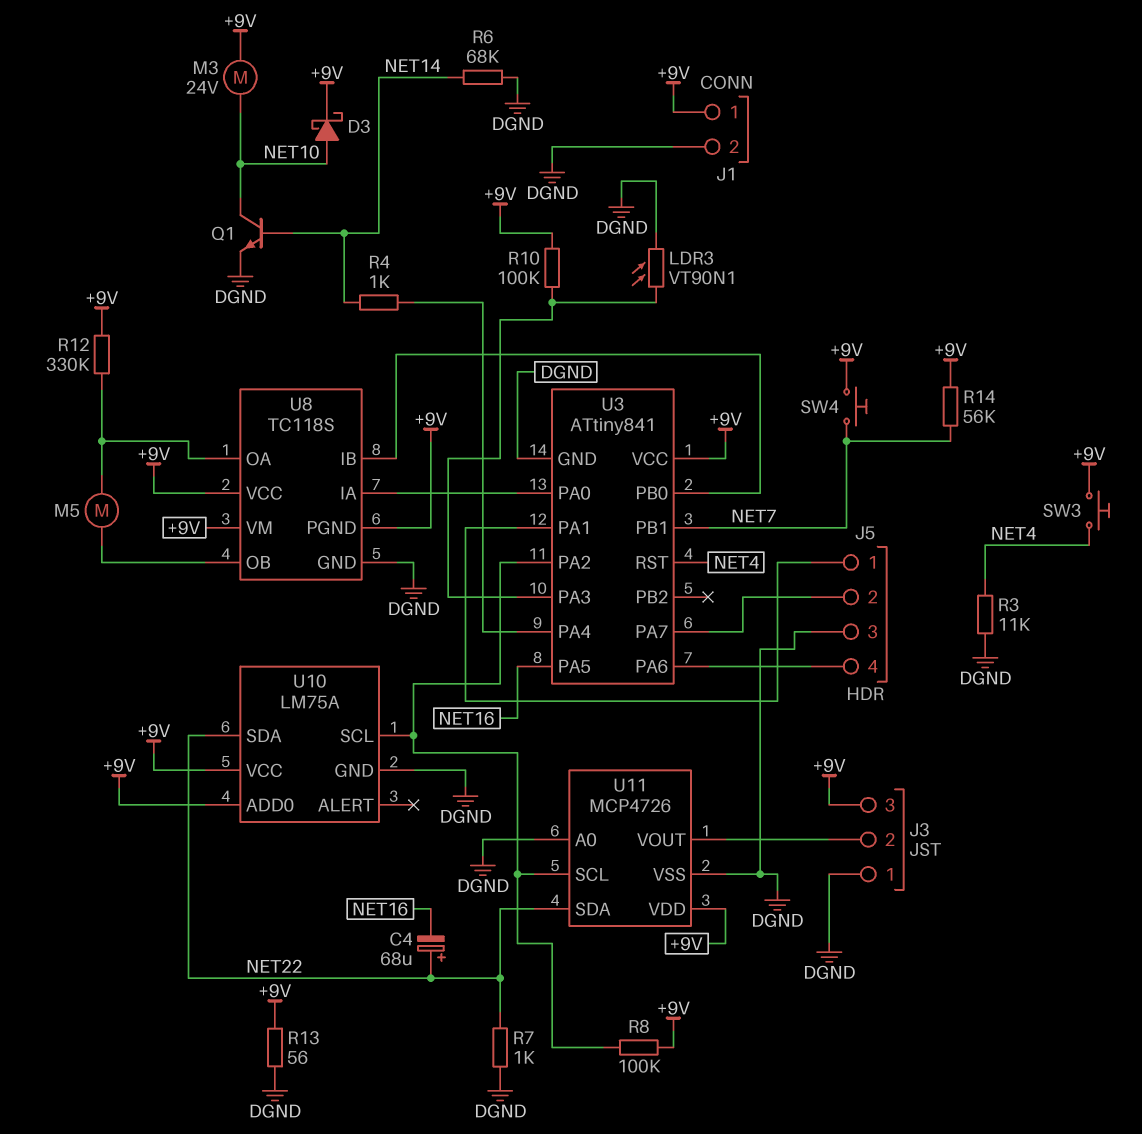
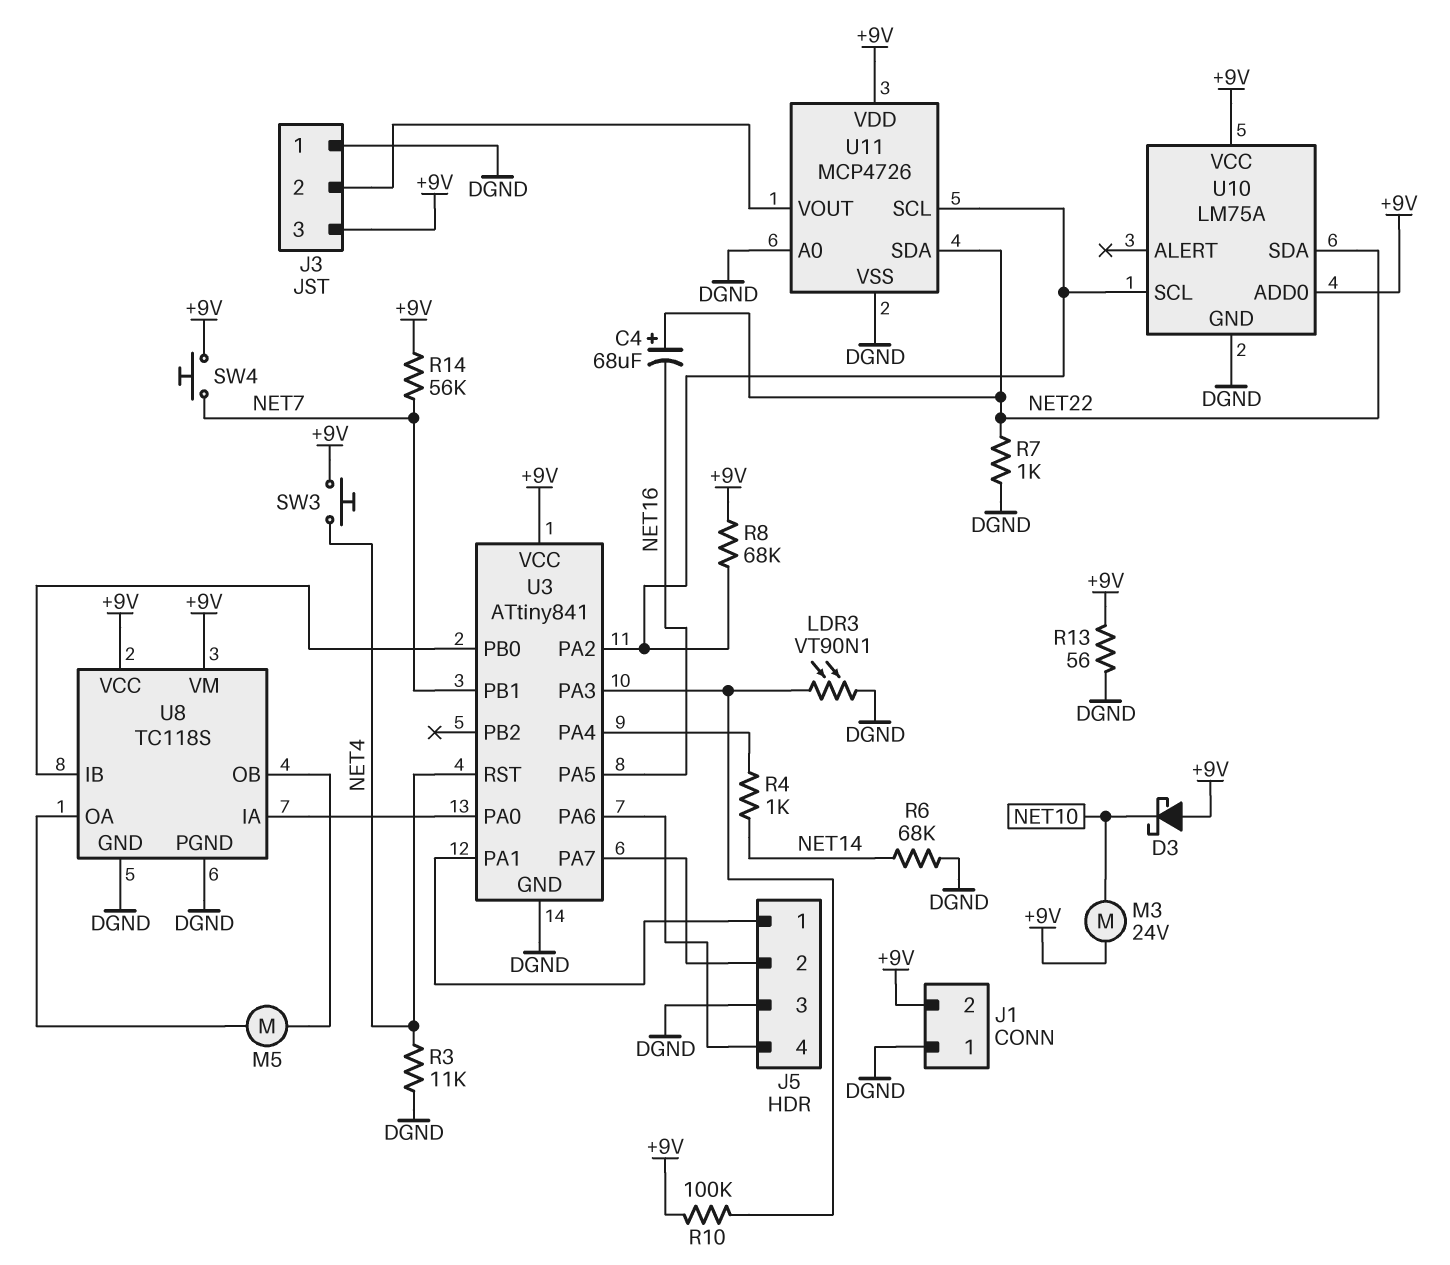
D3: schottky (A NET10, K +9V) -> schottky (A +9V, K NET10)
J1 pin 1: +9V -> DGND
J1 pin 2: DGND -> +9V
Q1: NPN (B NET14, C NET10, E DGND) -> none
R8: 100k (+9V, U3/PA2) -> 68k (+9V, U3/PA2)
R12: 330k (+9V, U8/OA) -> none
U8 pin PGND: +9V -> DGND

